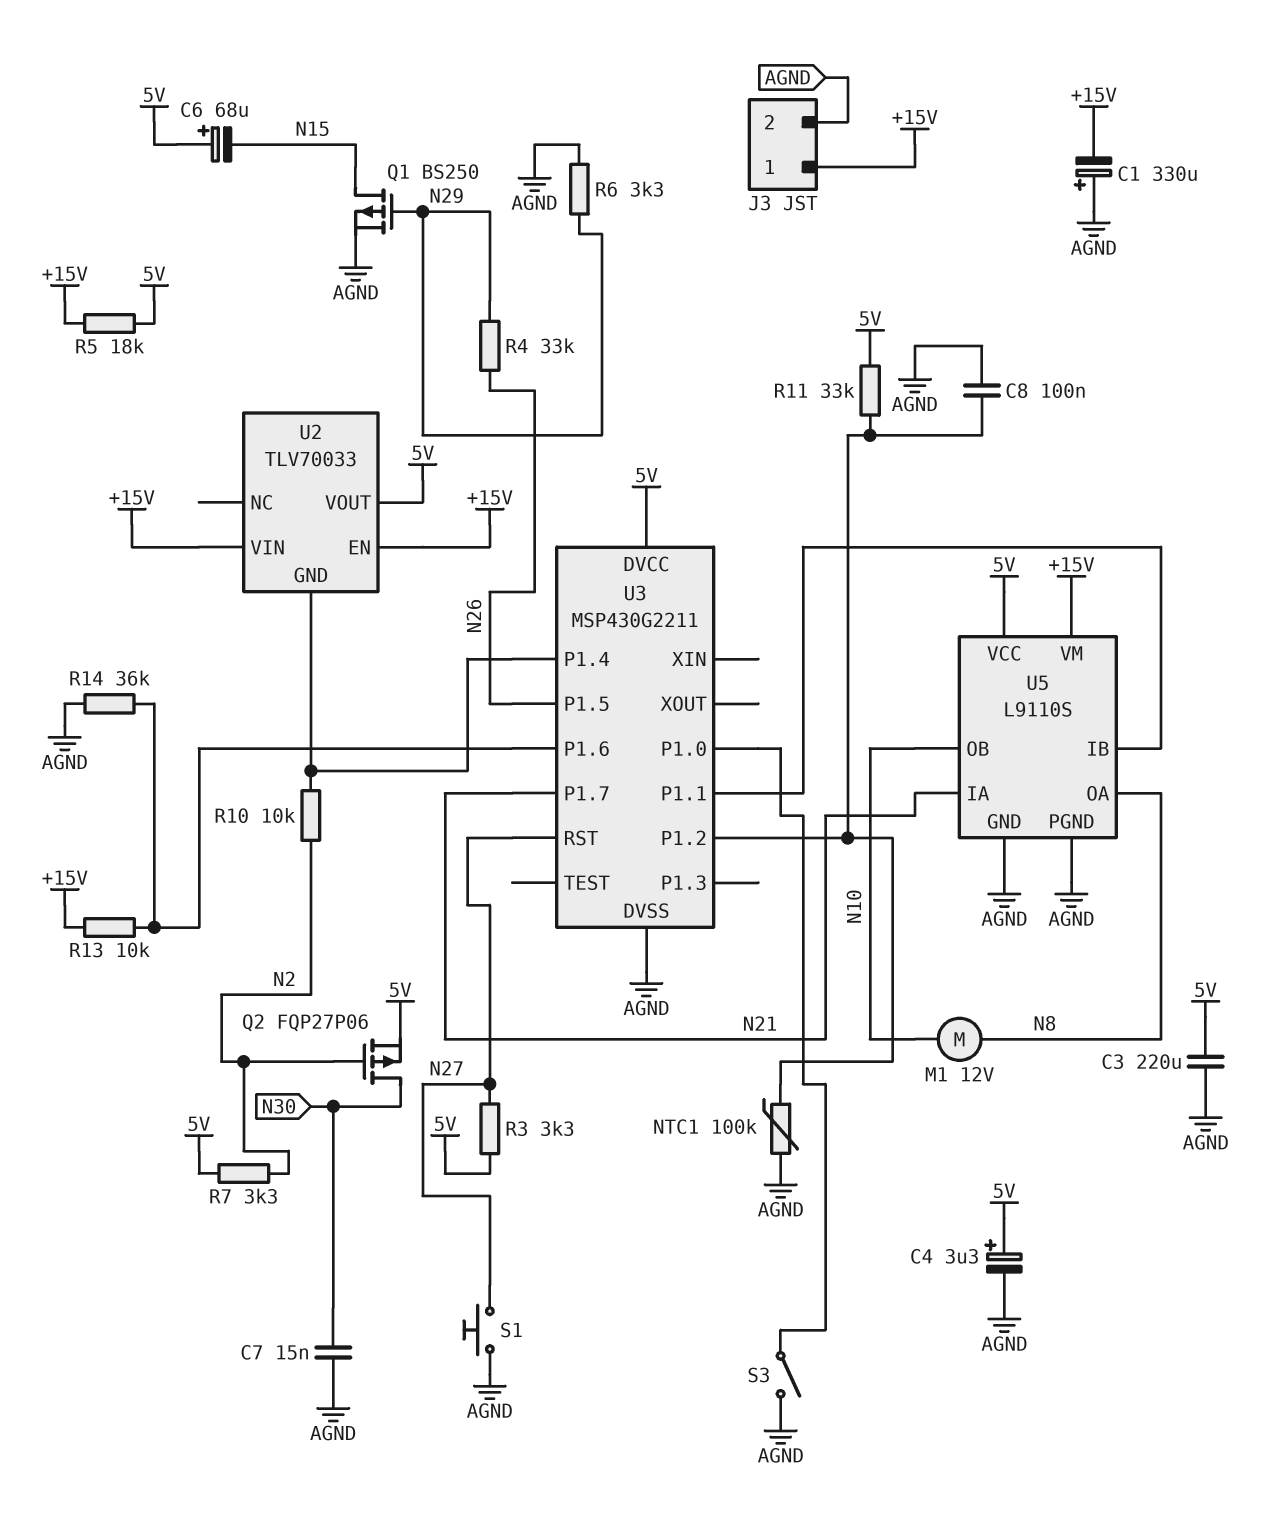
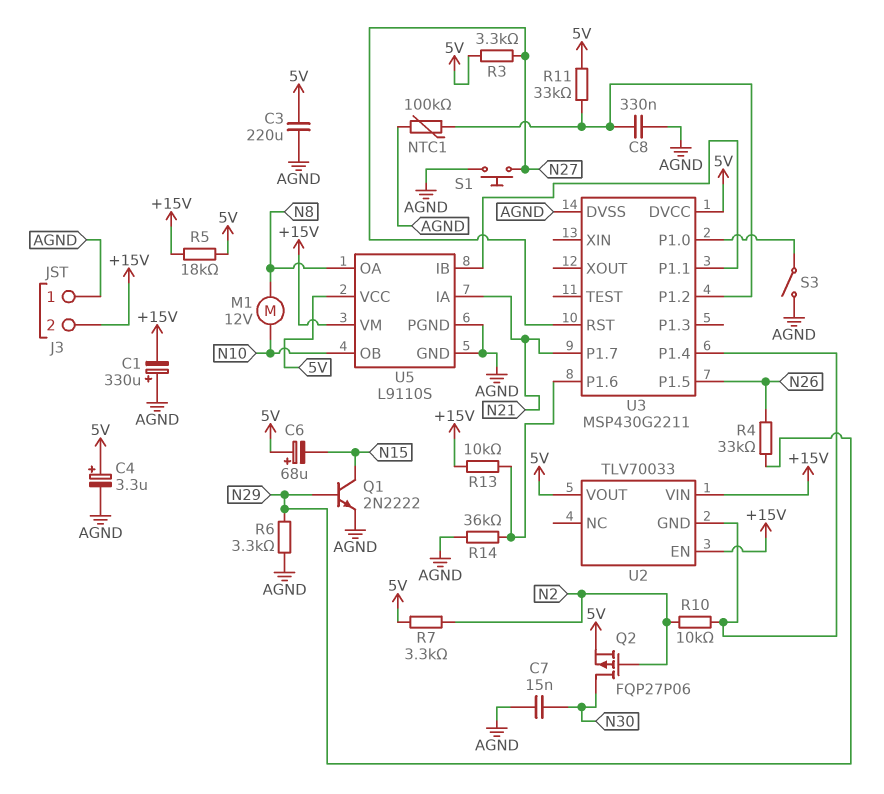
C8: 100nF (AGND, U3/P1.2) -> 330nF (AGND, U3/P1.2)
J3 pin 1: +15V -> AGND
J3 pin 2: AGND -> +15V
Q1: PMOS BS250 (G N29, D N15, S AGND) -> NPN 2N2222 (B N29, C N15, E AGND)

